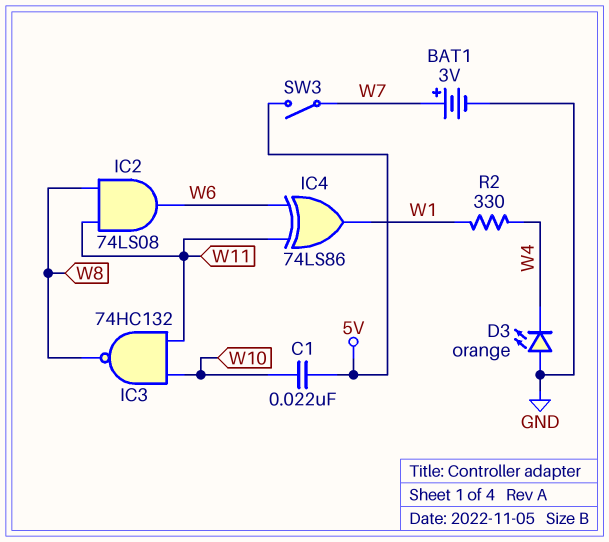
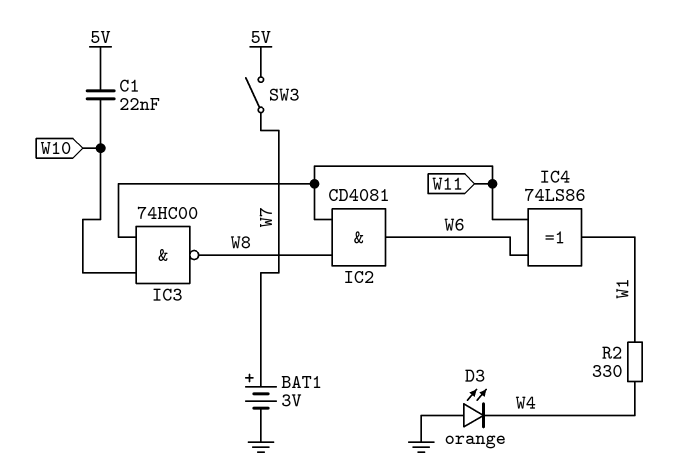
IC2: AND 74LS08 (in W8, in W11, out W6) -> AND CD4081 (in W8, in W11, out W6)
IC3: NAND 74HC132 (in W10, in W11, out W8) -> NAND 74HC00 (in W10, in W11, out W8)

